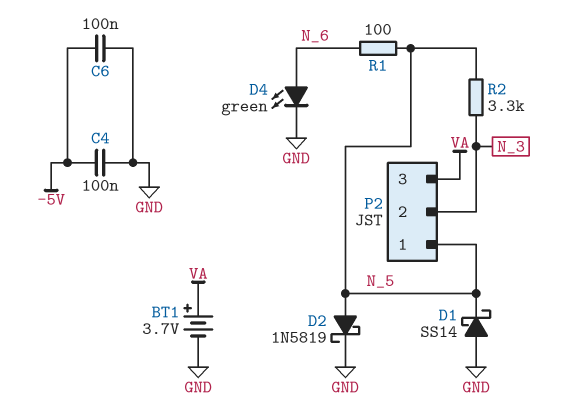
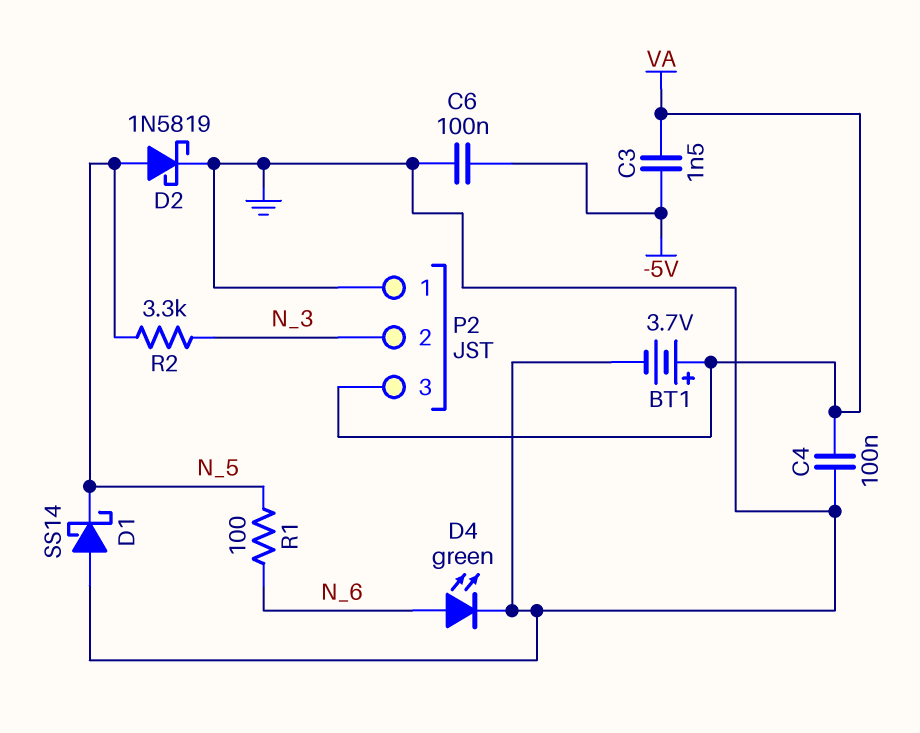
C3: none -> 1.5nF (-5V, VA)
C4: 100nF (-5V, GND) -> 100nF (GND, VA)
P2 pin 1: N_5 -> GND

